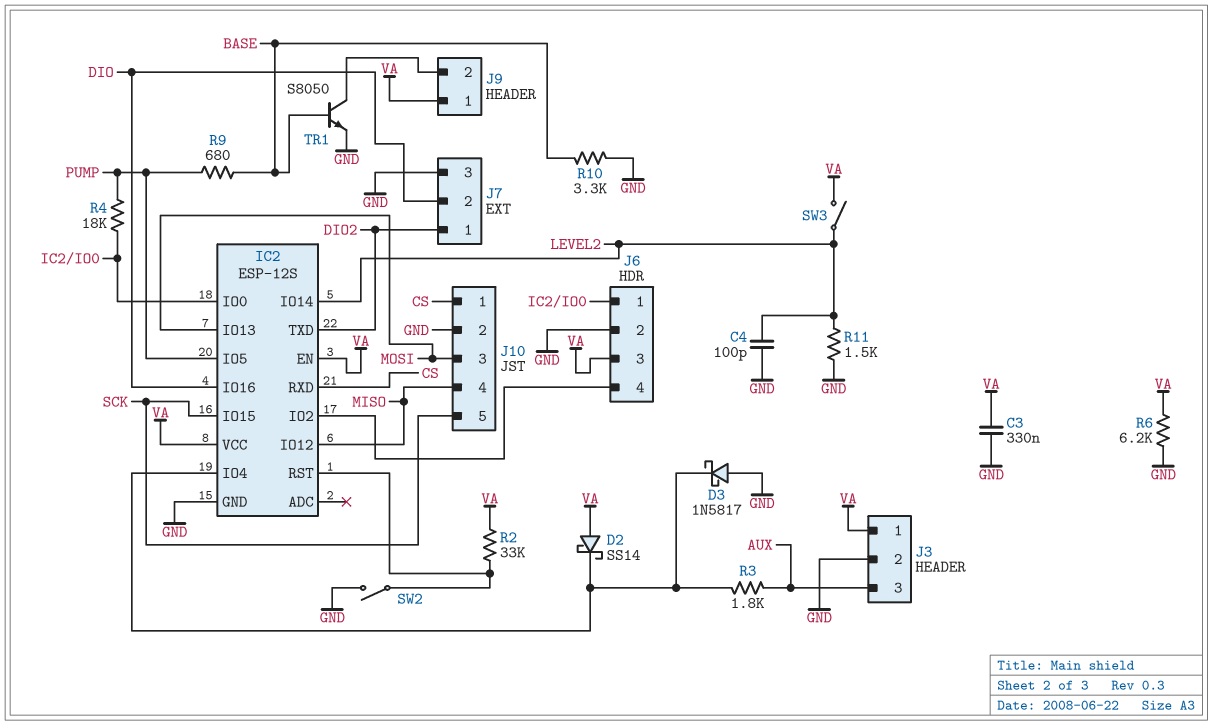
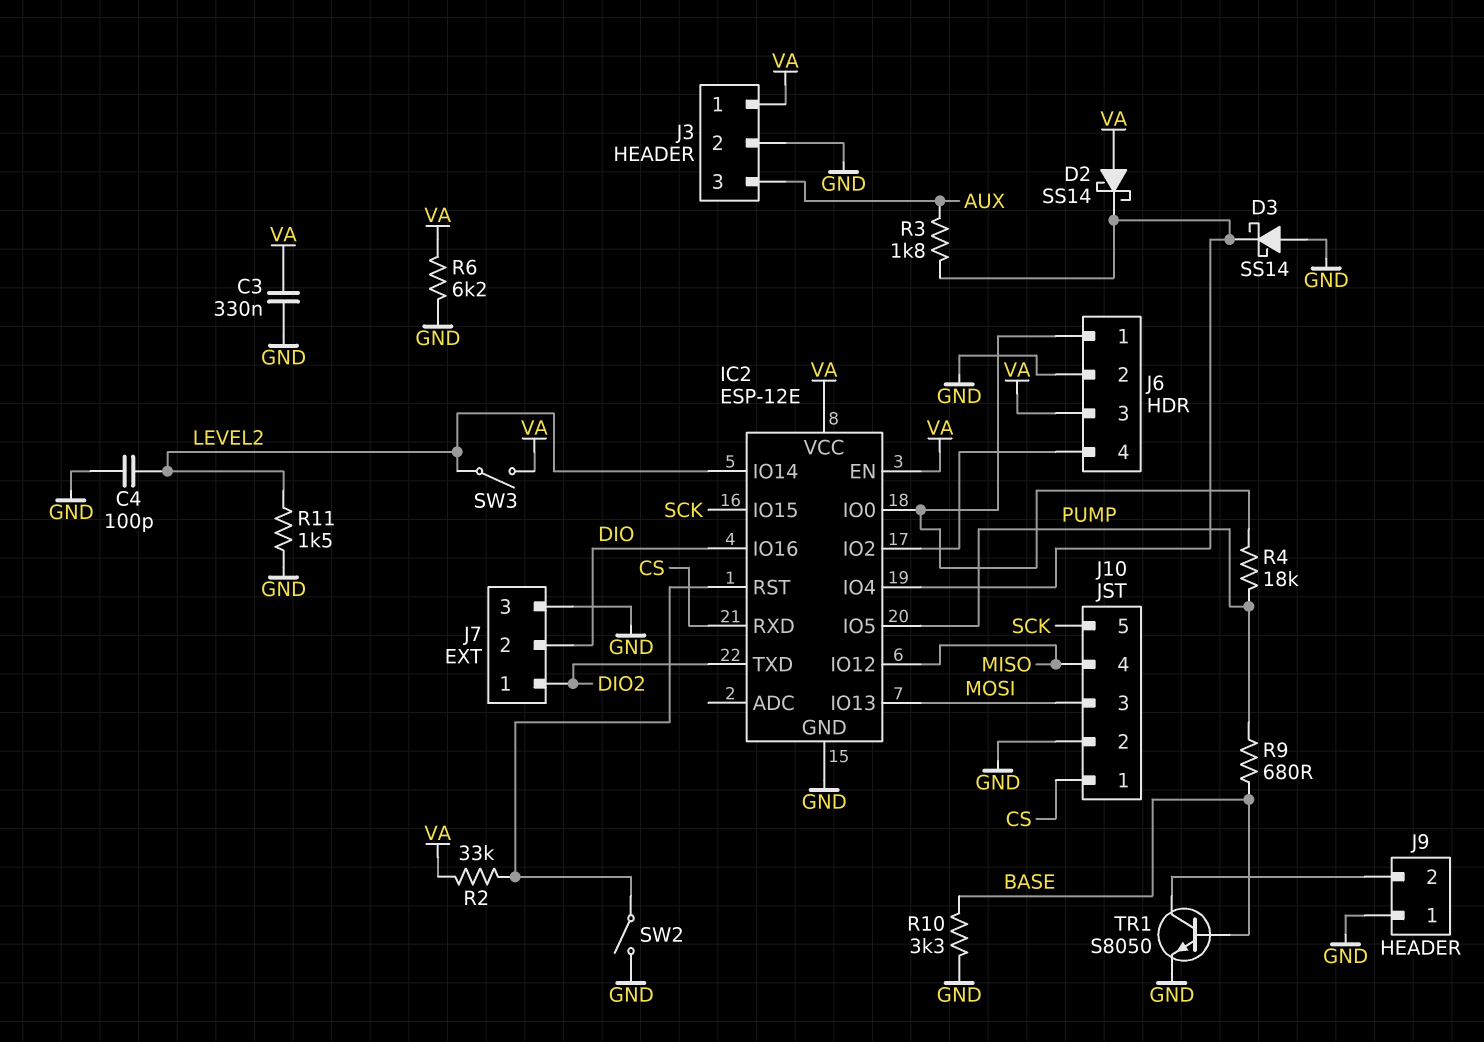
D3: schottky 1N5817 (A GND, K IC2/IO4) -> schottky SS14 (A GND, K IC2/IO4)
IC2: ESP-12S -> ESP-12E
J9 pin 1: VA -> GND

